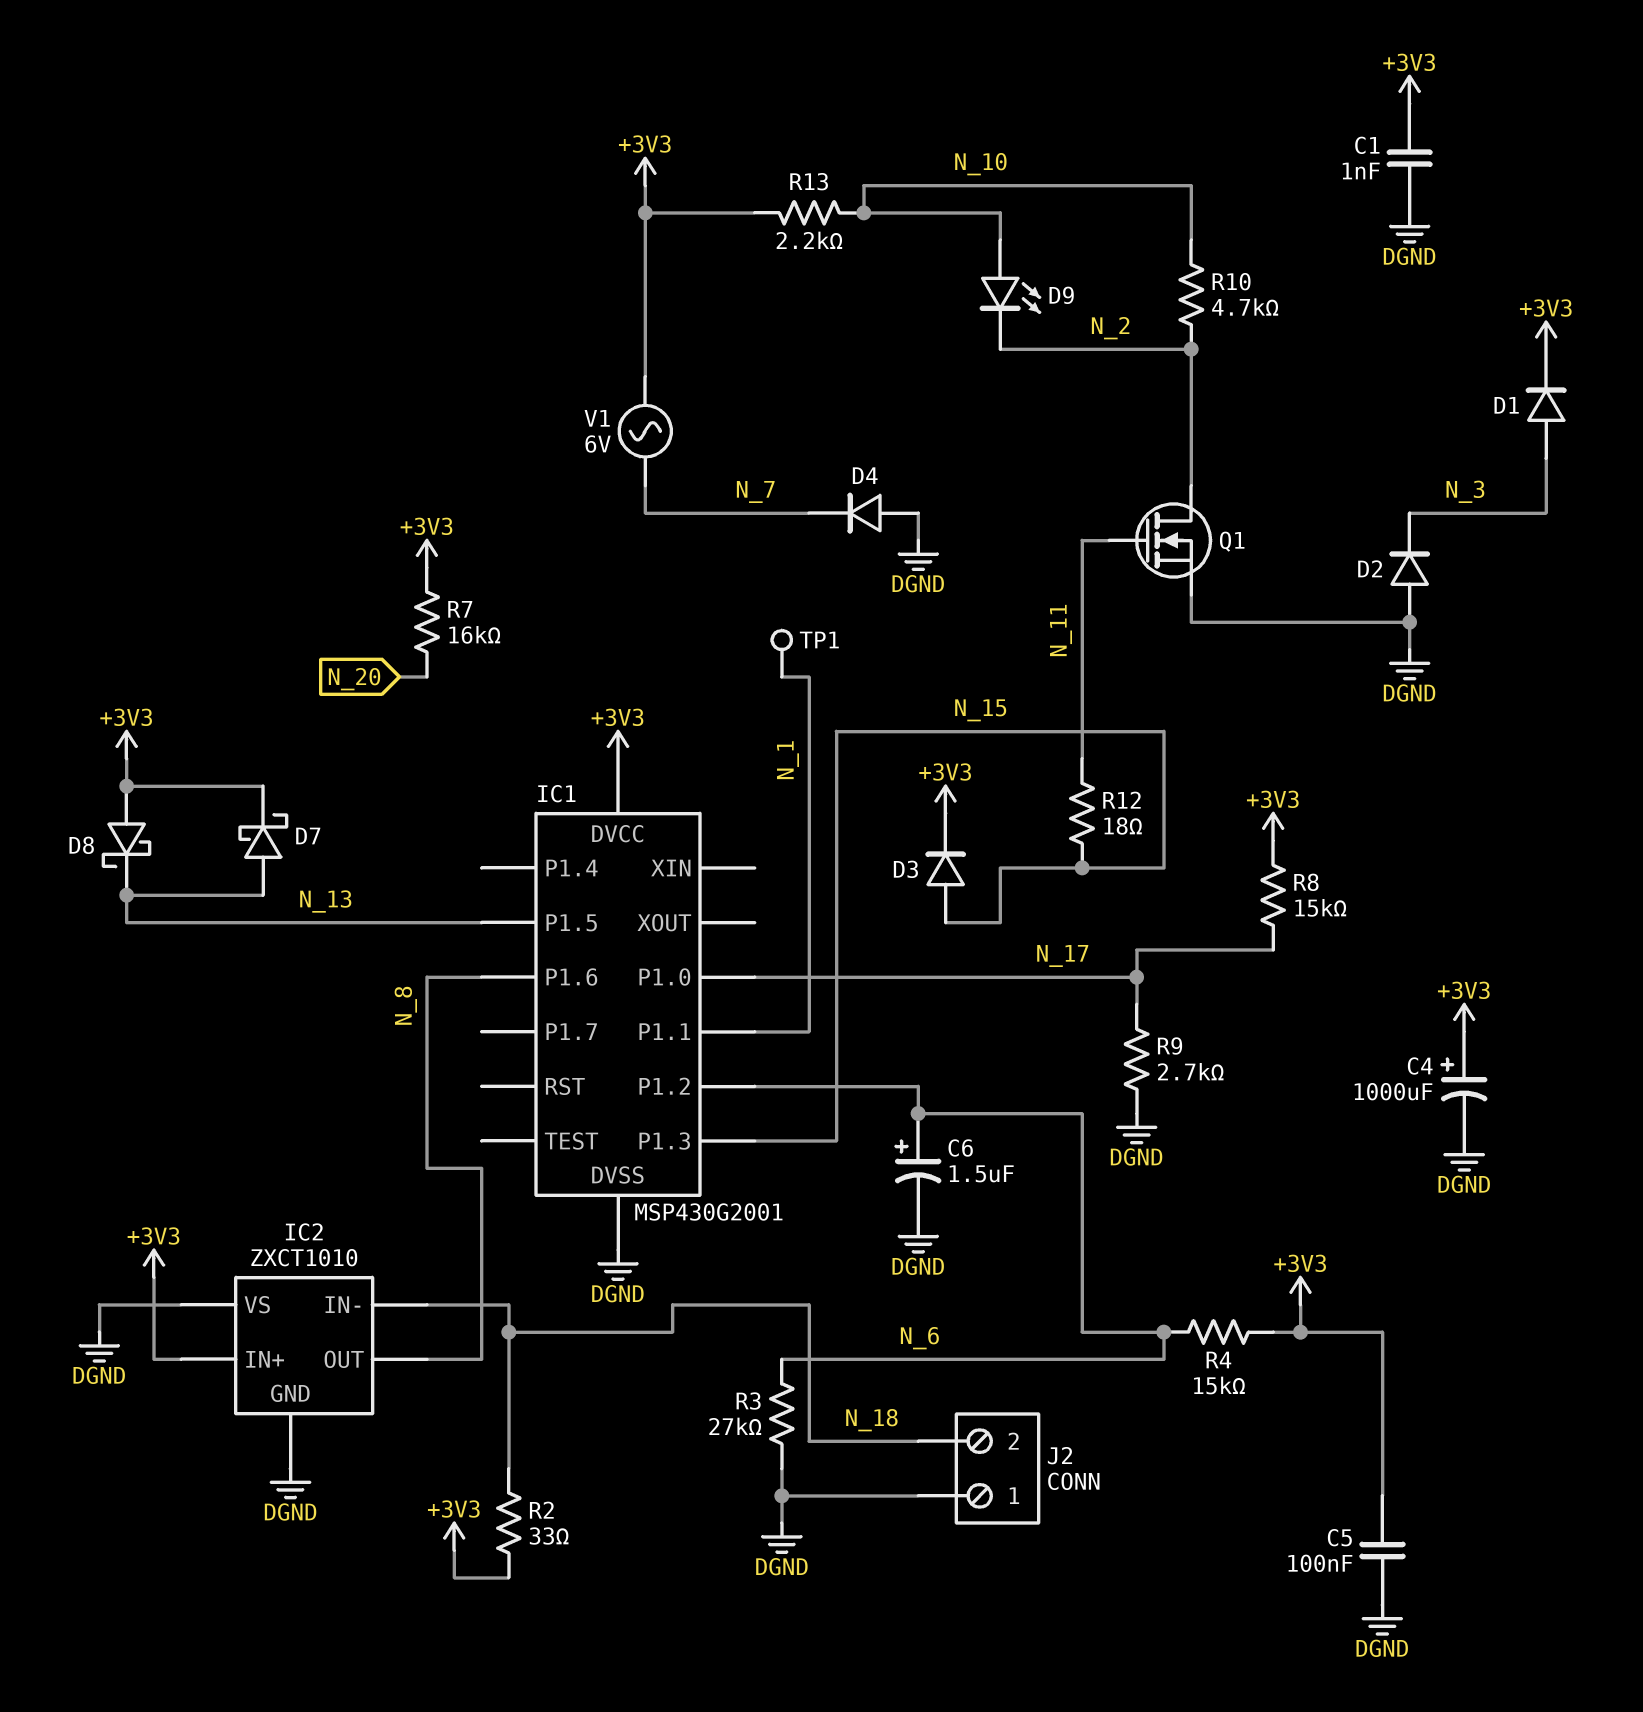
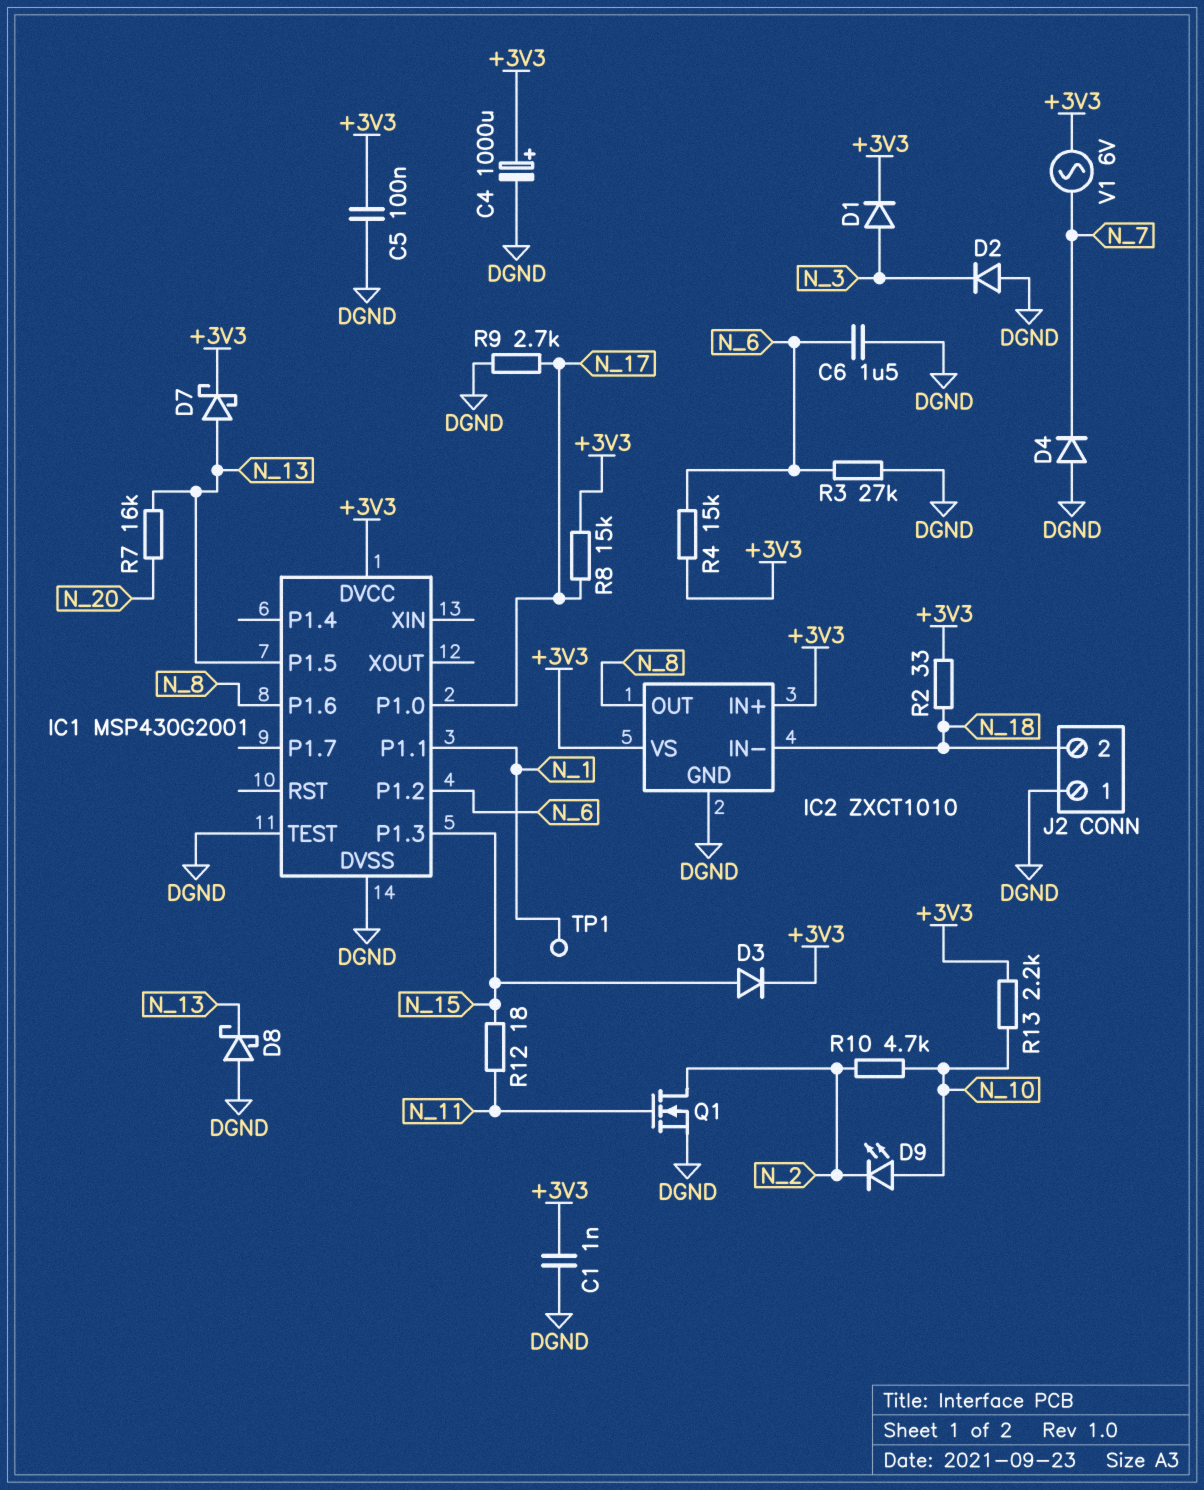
C6: 1.5uF (plus N_6, minus DGND) -> 1.5uF (DGND, N_6)
D8: schottky (A +3V3, K N_13) -> schottky (A DGND, K N_13)
IC1 pin TEST: none -> DGND
IC2 pin VS: DGND -> +3V3
R7: 16k (+3V3, N_20) -> 16k (N_13, N_20)

